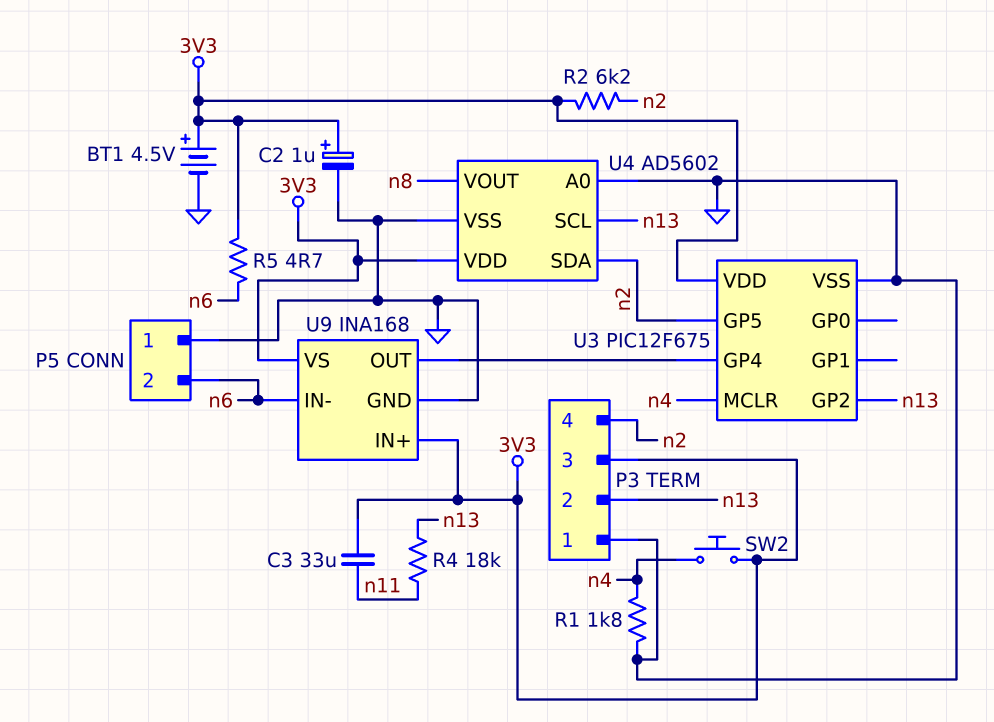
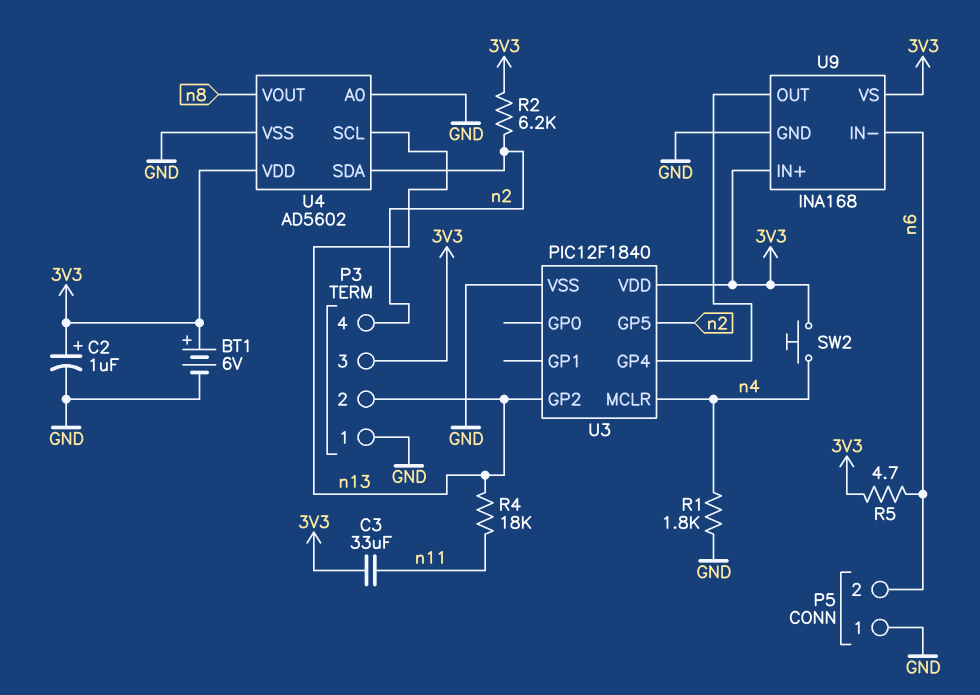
BT1: 4.5V (plus 3V3, minus GND) -> 6V (plus 3V3, minus GND)
U3: PIC12F675 -> PIC12F1840

